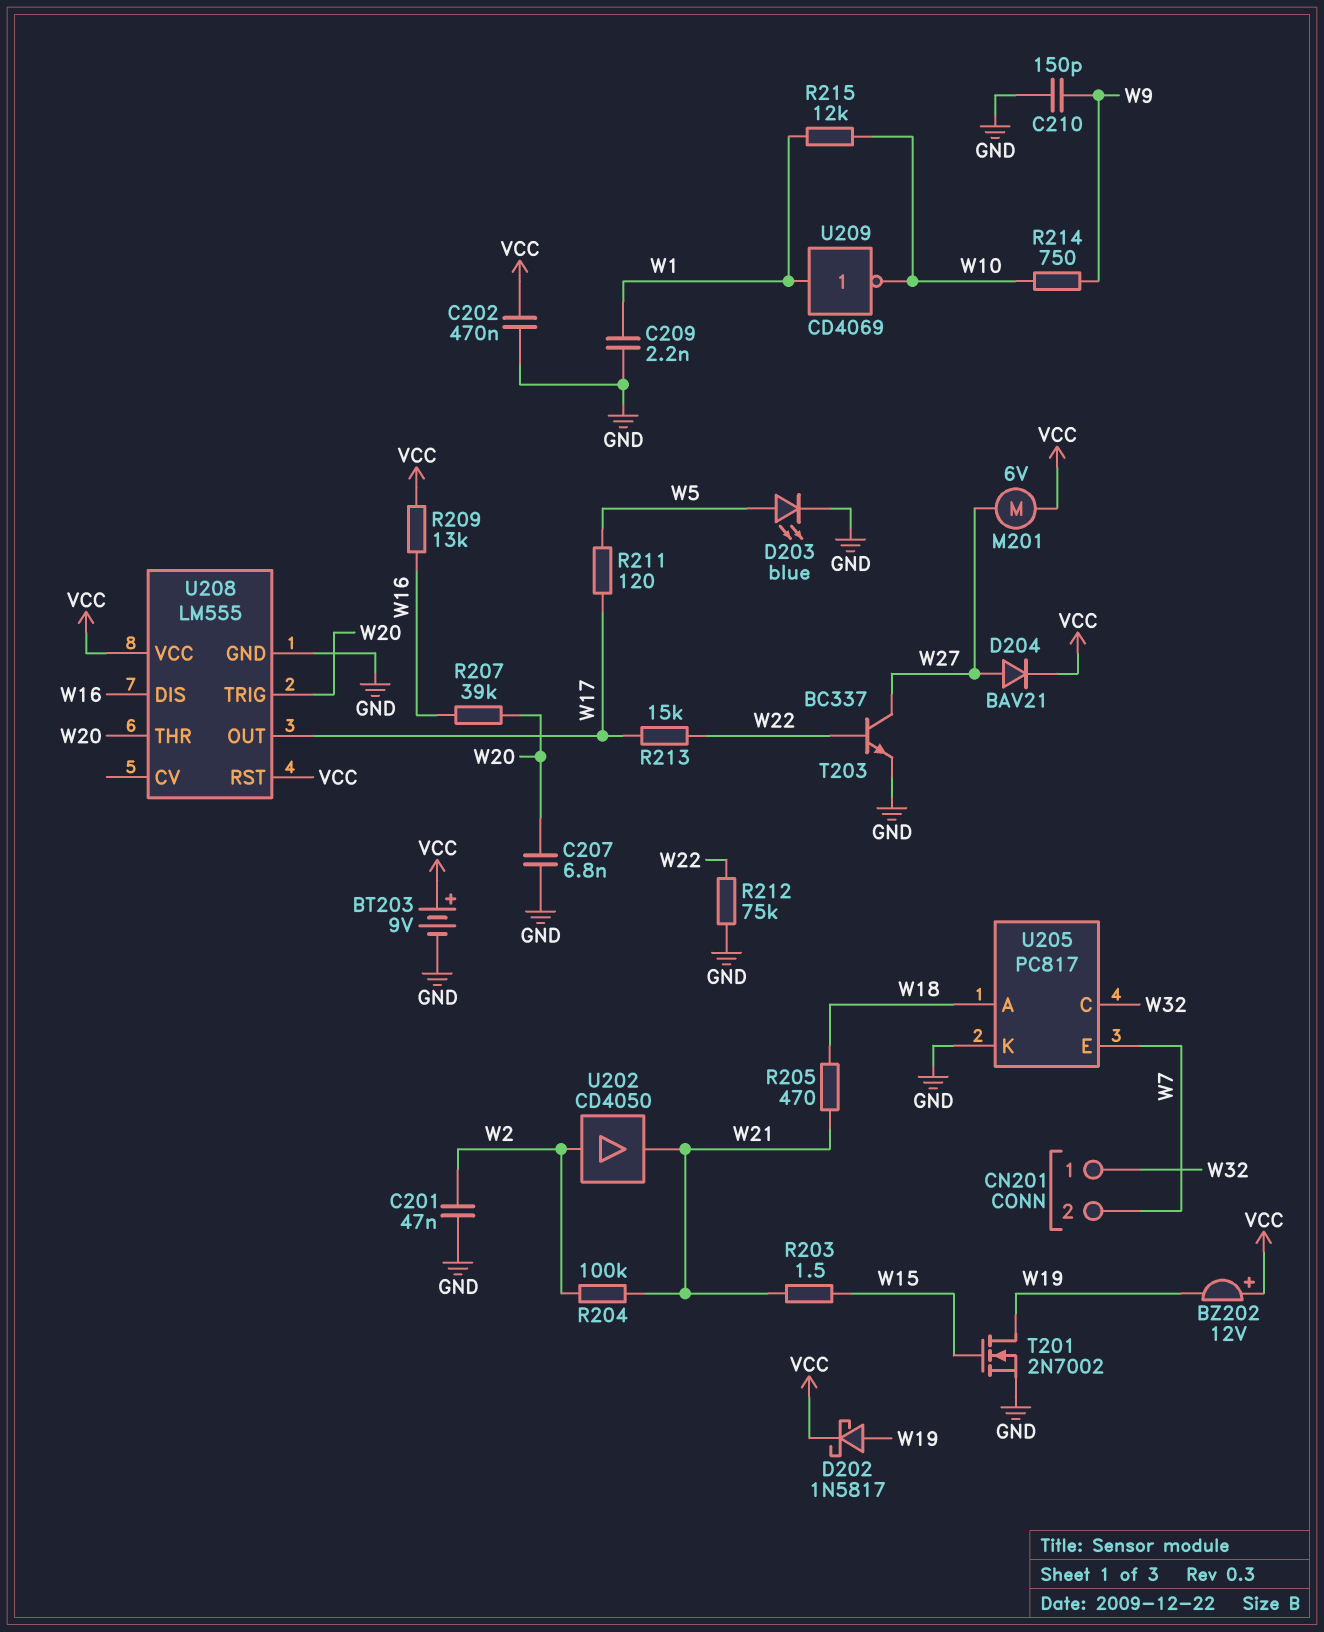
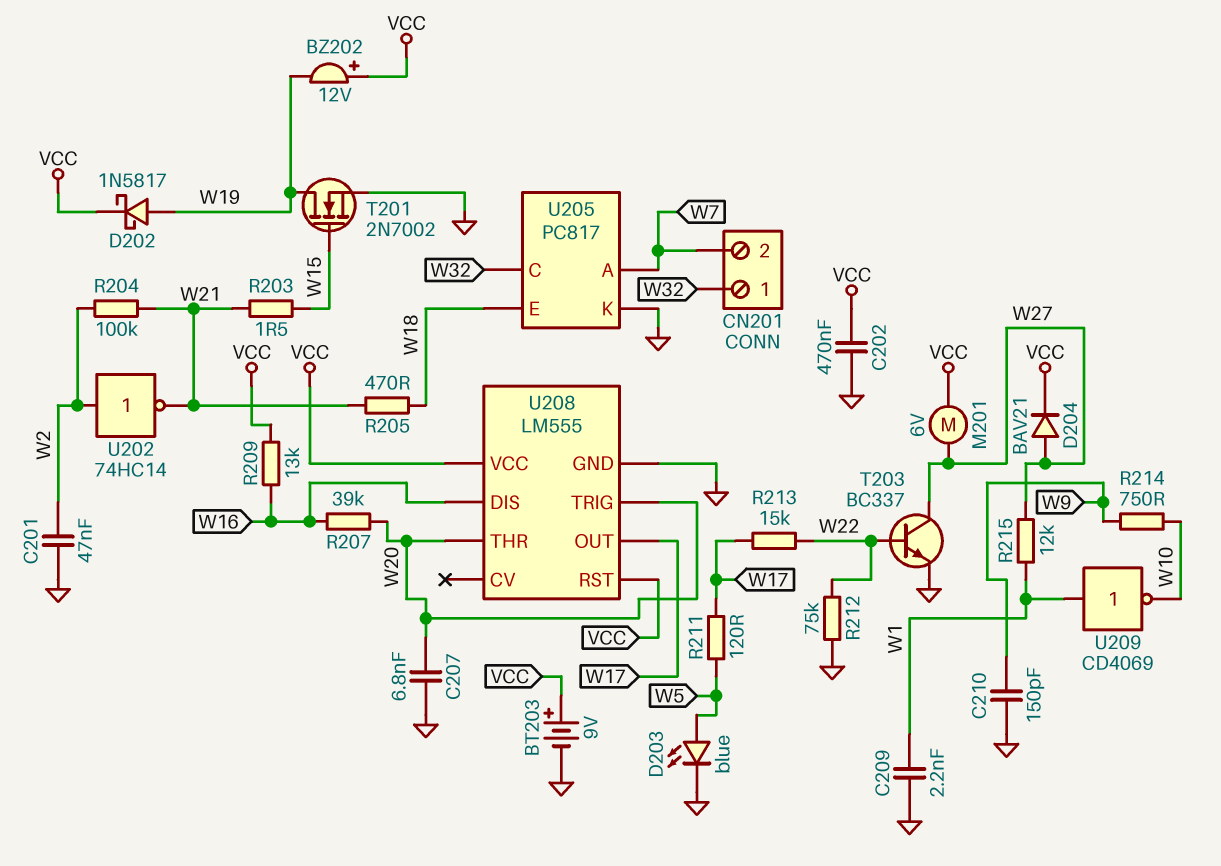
R215: 12k (W1, W10) -> 12k (W1, W27)
U202: buffer CD4050 (in W2, out W21) -> NOT 74HC14 (in W2, out W21)
U205 pin A: W18 -> W7
U205 pin E: W7 -> W18

